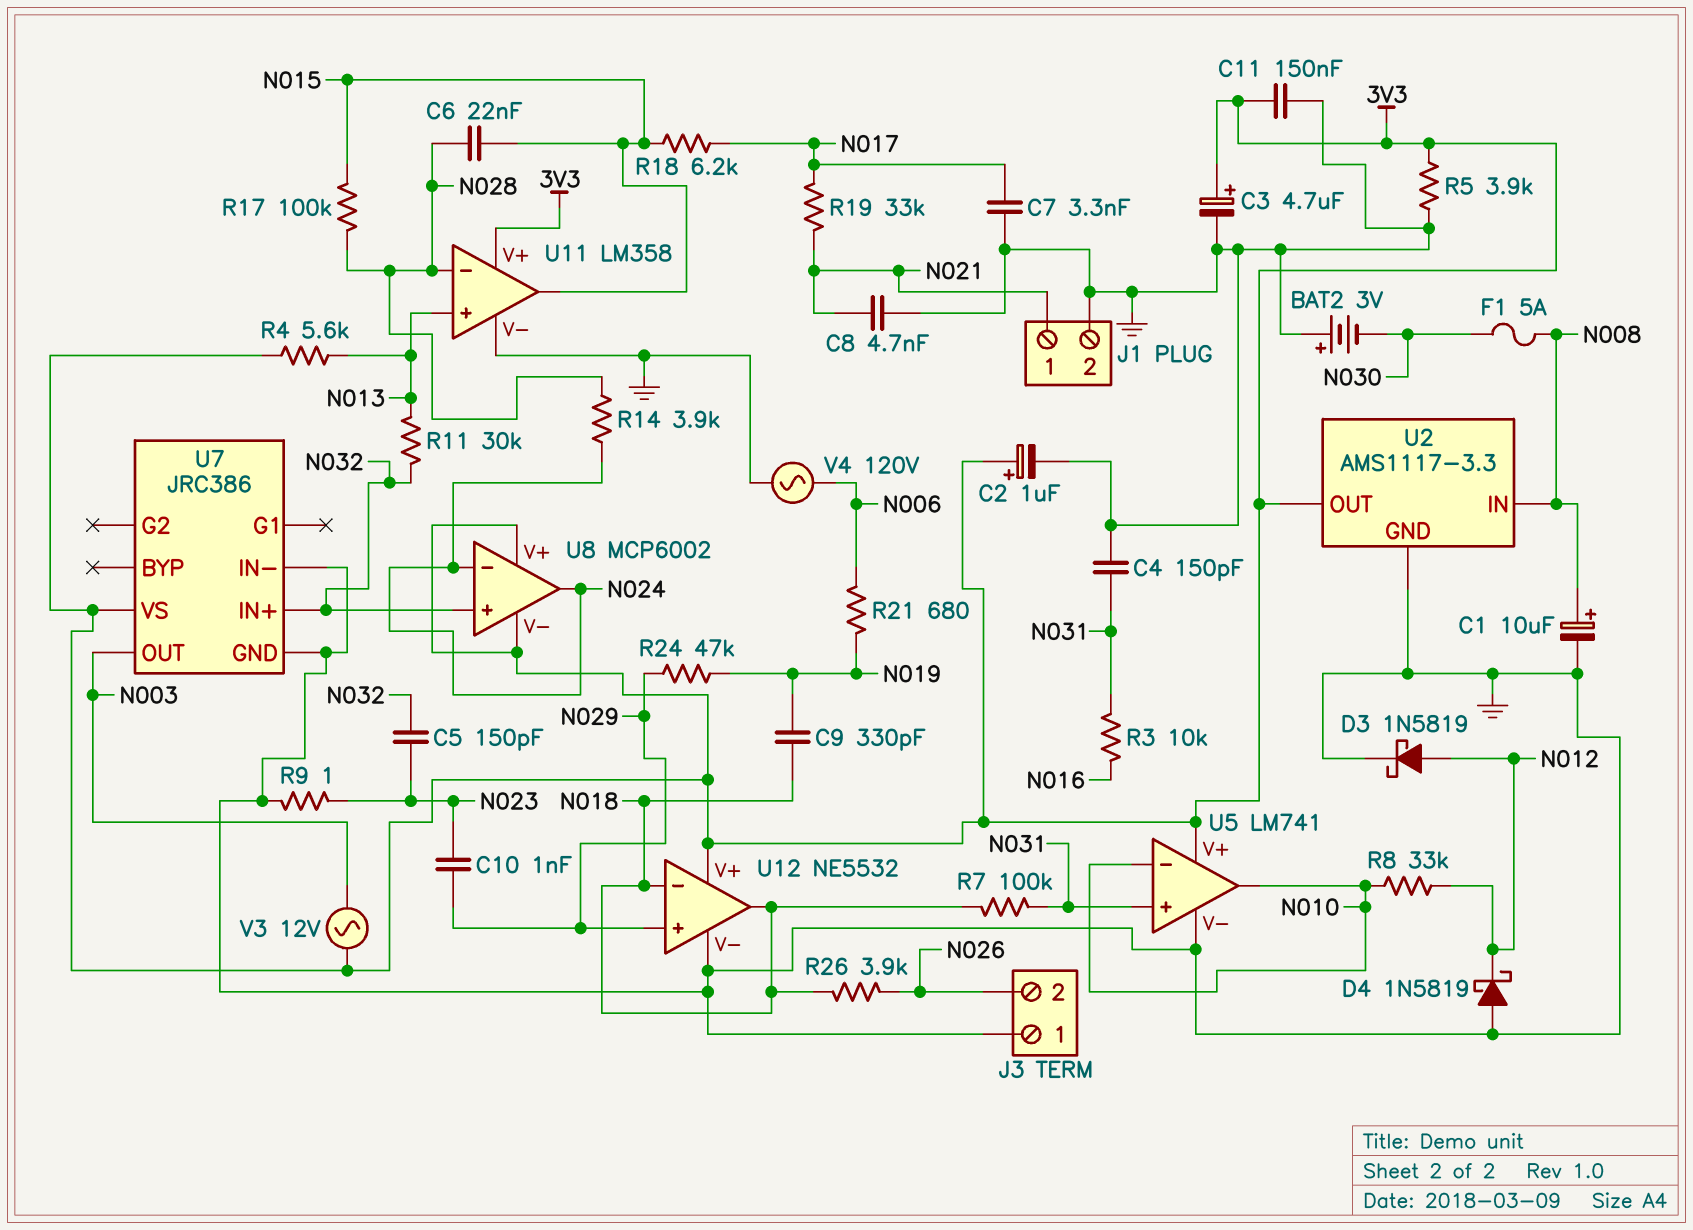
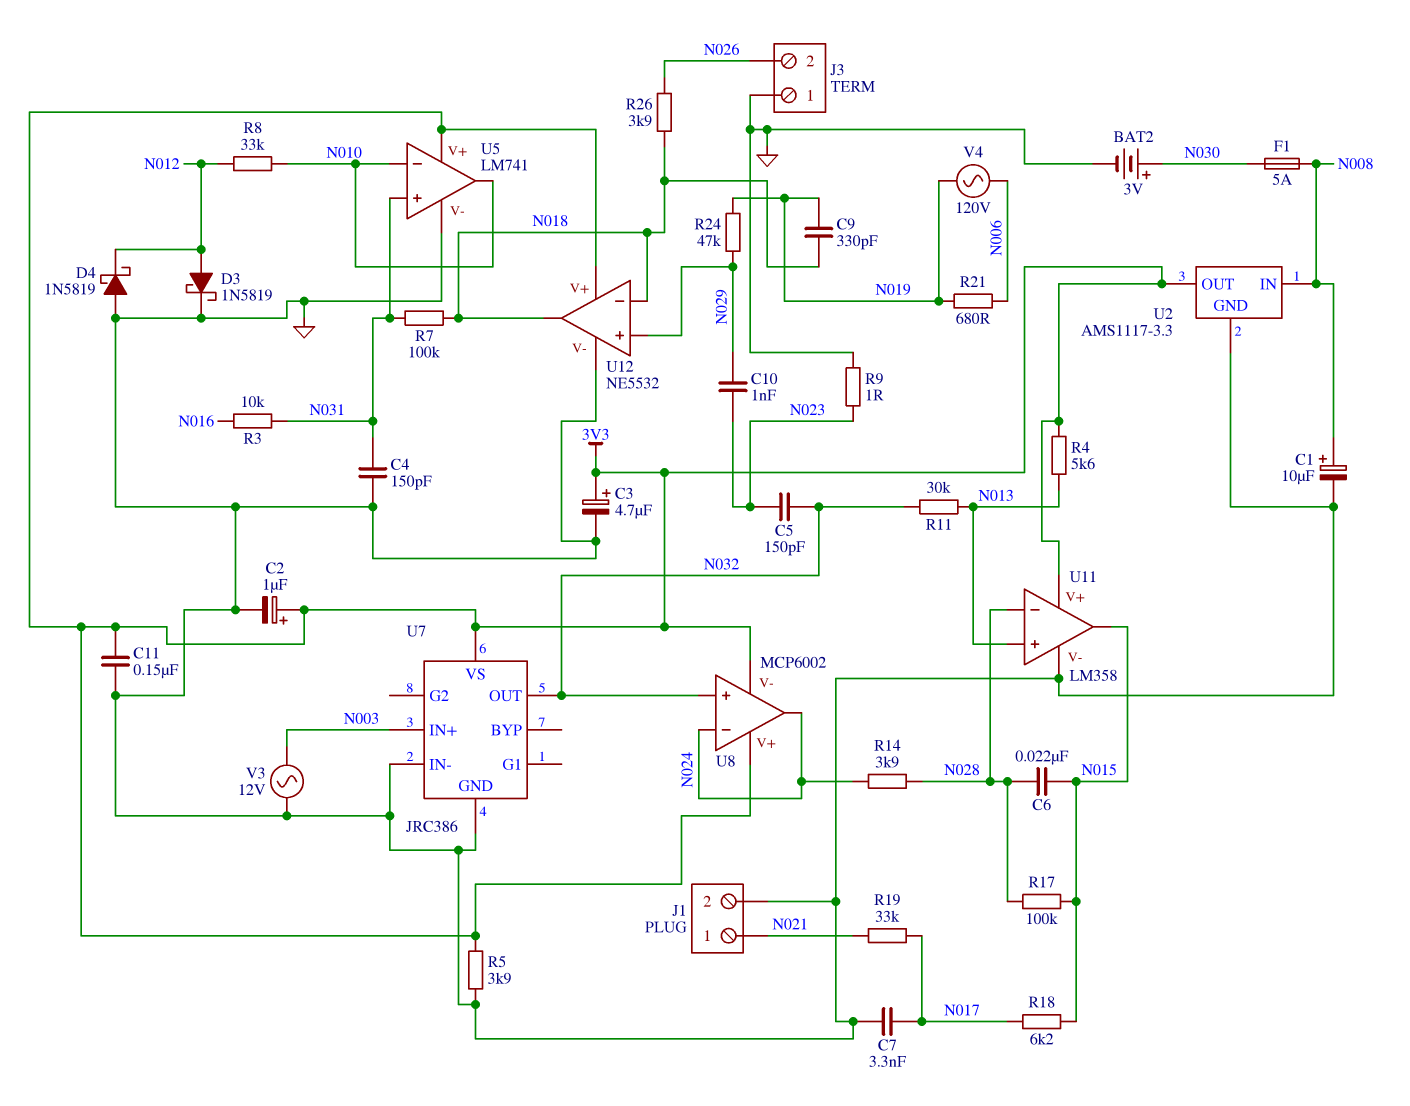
BAT2: 3V (plus GND, minus N030) -> 3V (plus N030, minus GND)
C8: 4.7nF (GND, N021) -> none
U7 pin IN+: N032 -> N003
U7 pin OUT: N003 -> N032
V3: AC 12V (3V3, N003) -> AC 12V (GND, N003)
V4: AC 120V (GND, N006) -> AC 120V (N006, N019)

